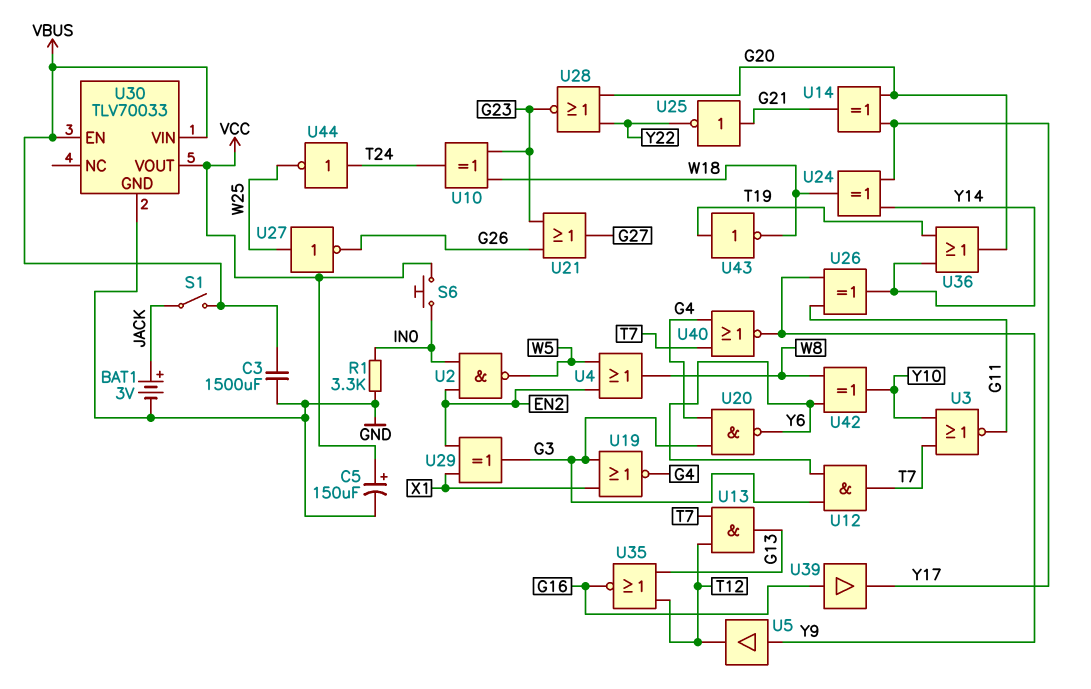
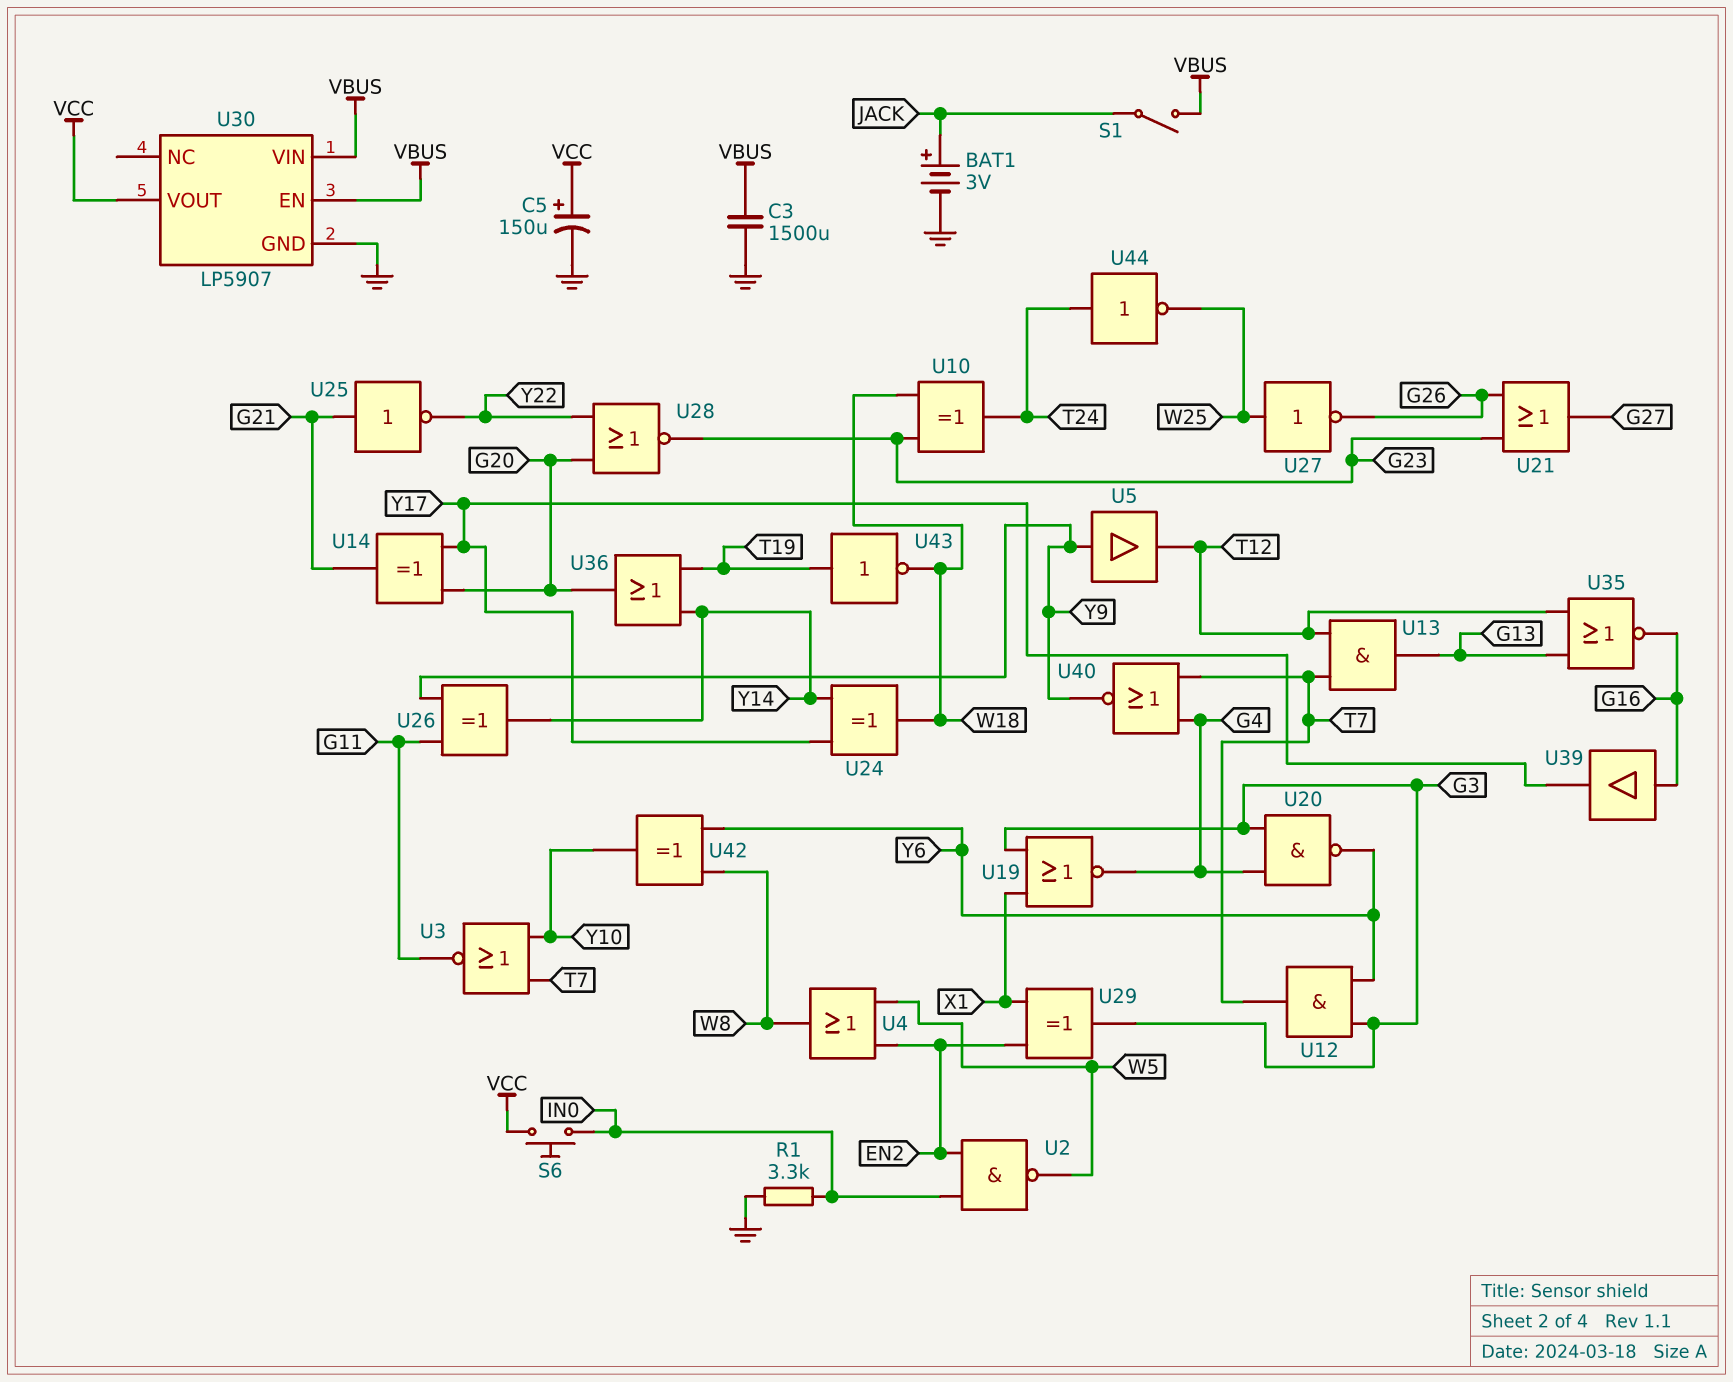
U30: TLV70033 -> LP5907

